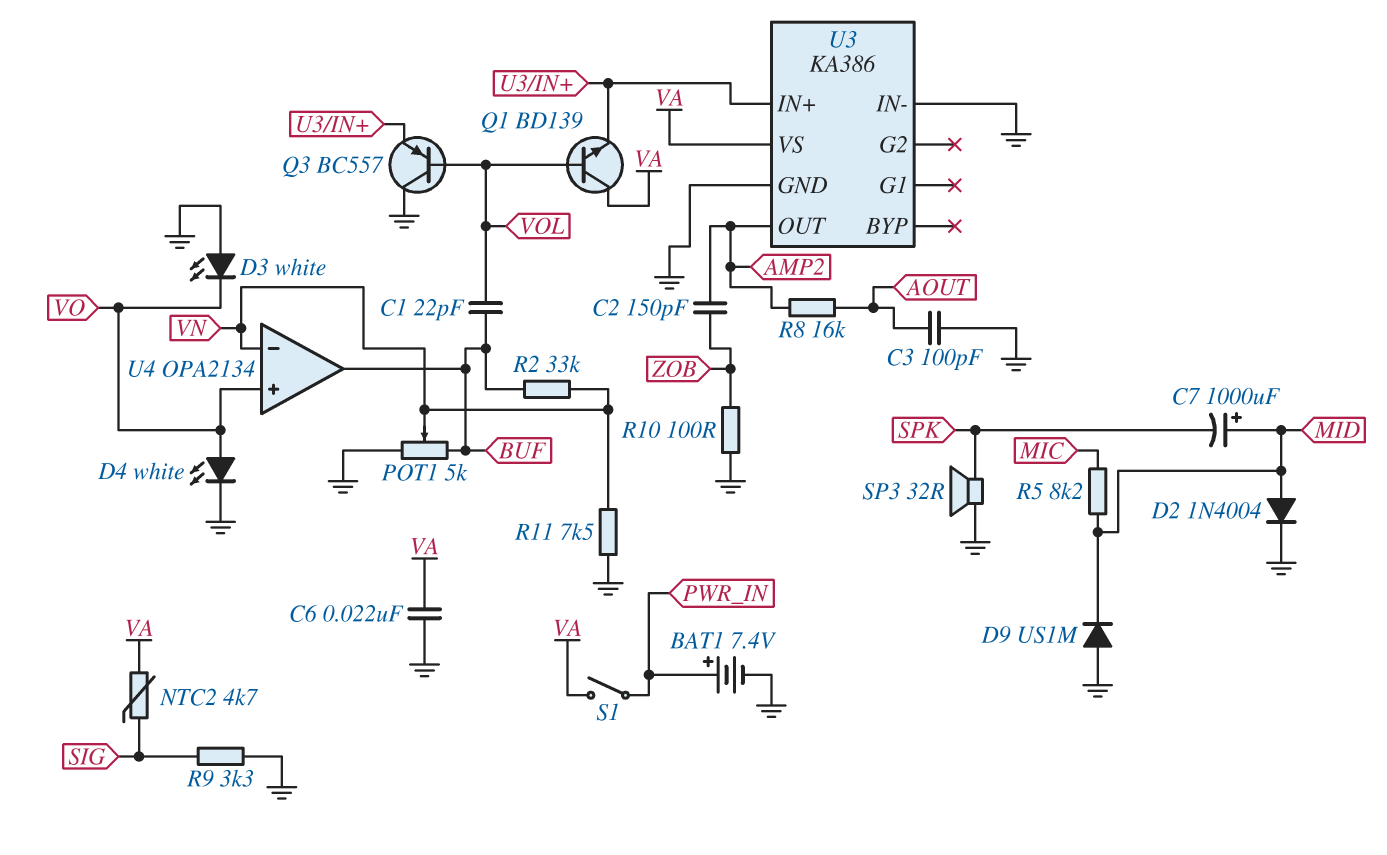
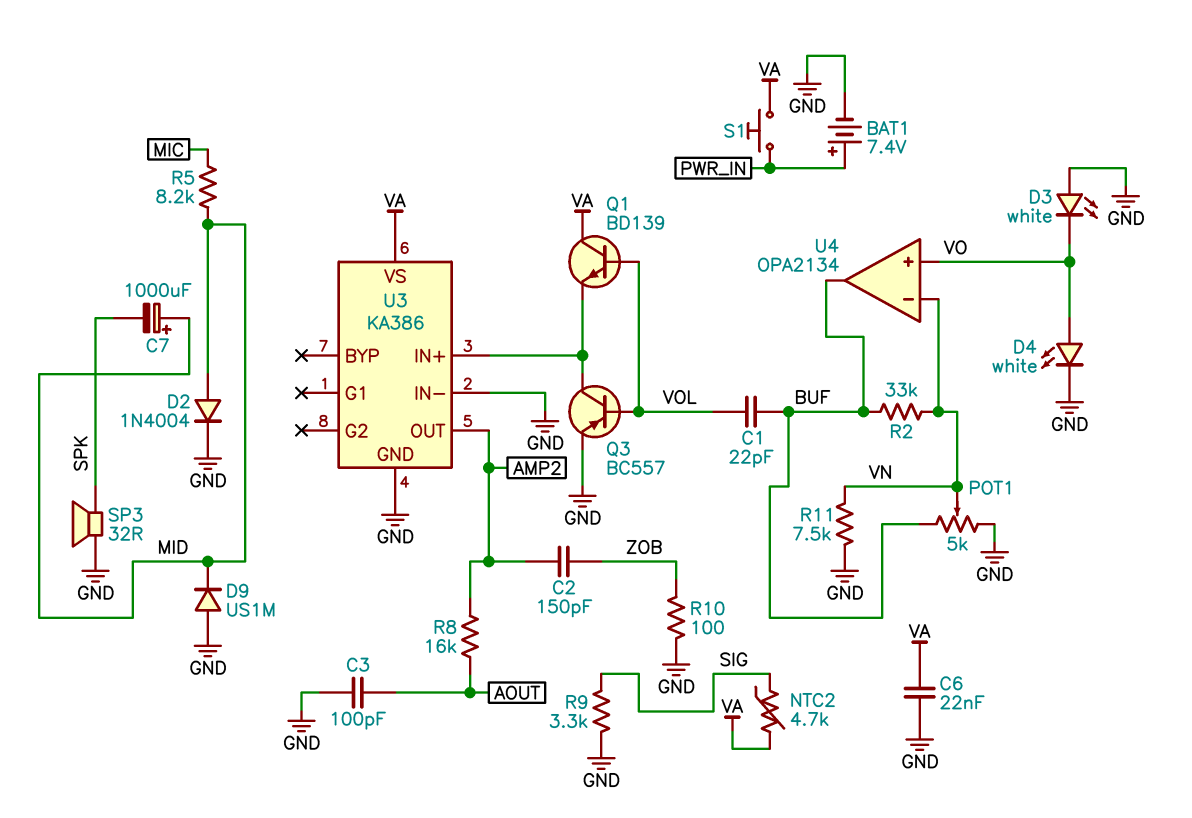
Q3: PNP BC557 (B VOL, C GND, E U3/IN+) -> PNP BC557 (B VOL, C U3/IN+, E GND)
S1: switch (PWR_IN, VA) -> button (PWR_IN, VA)

